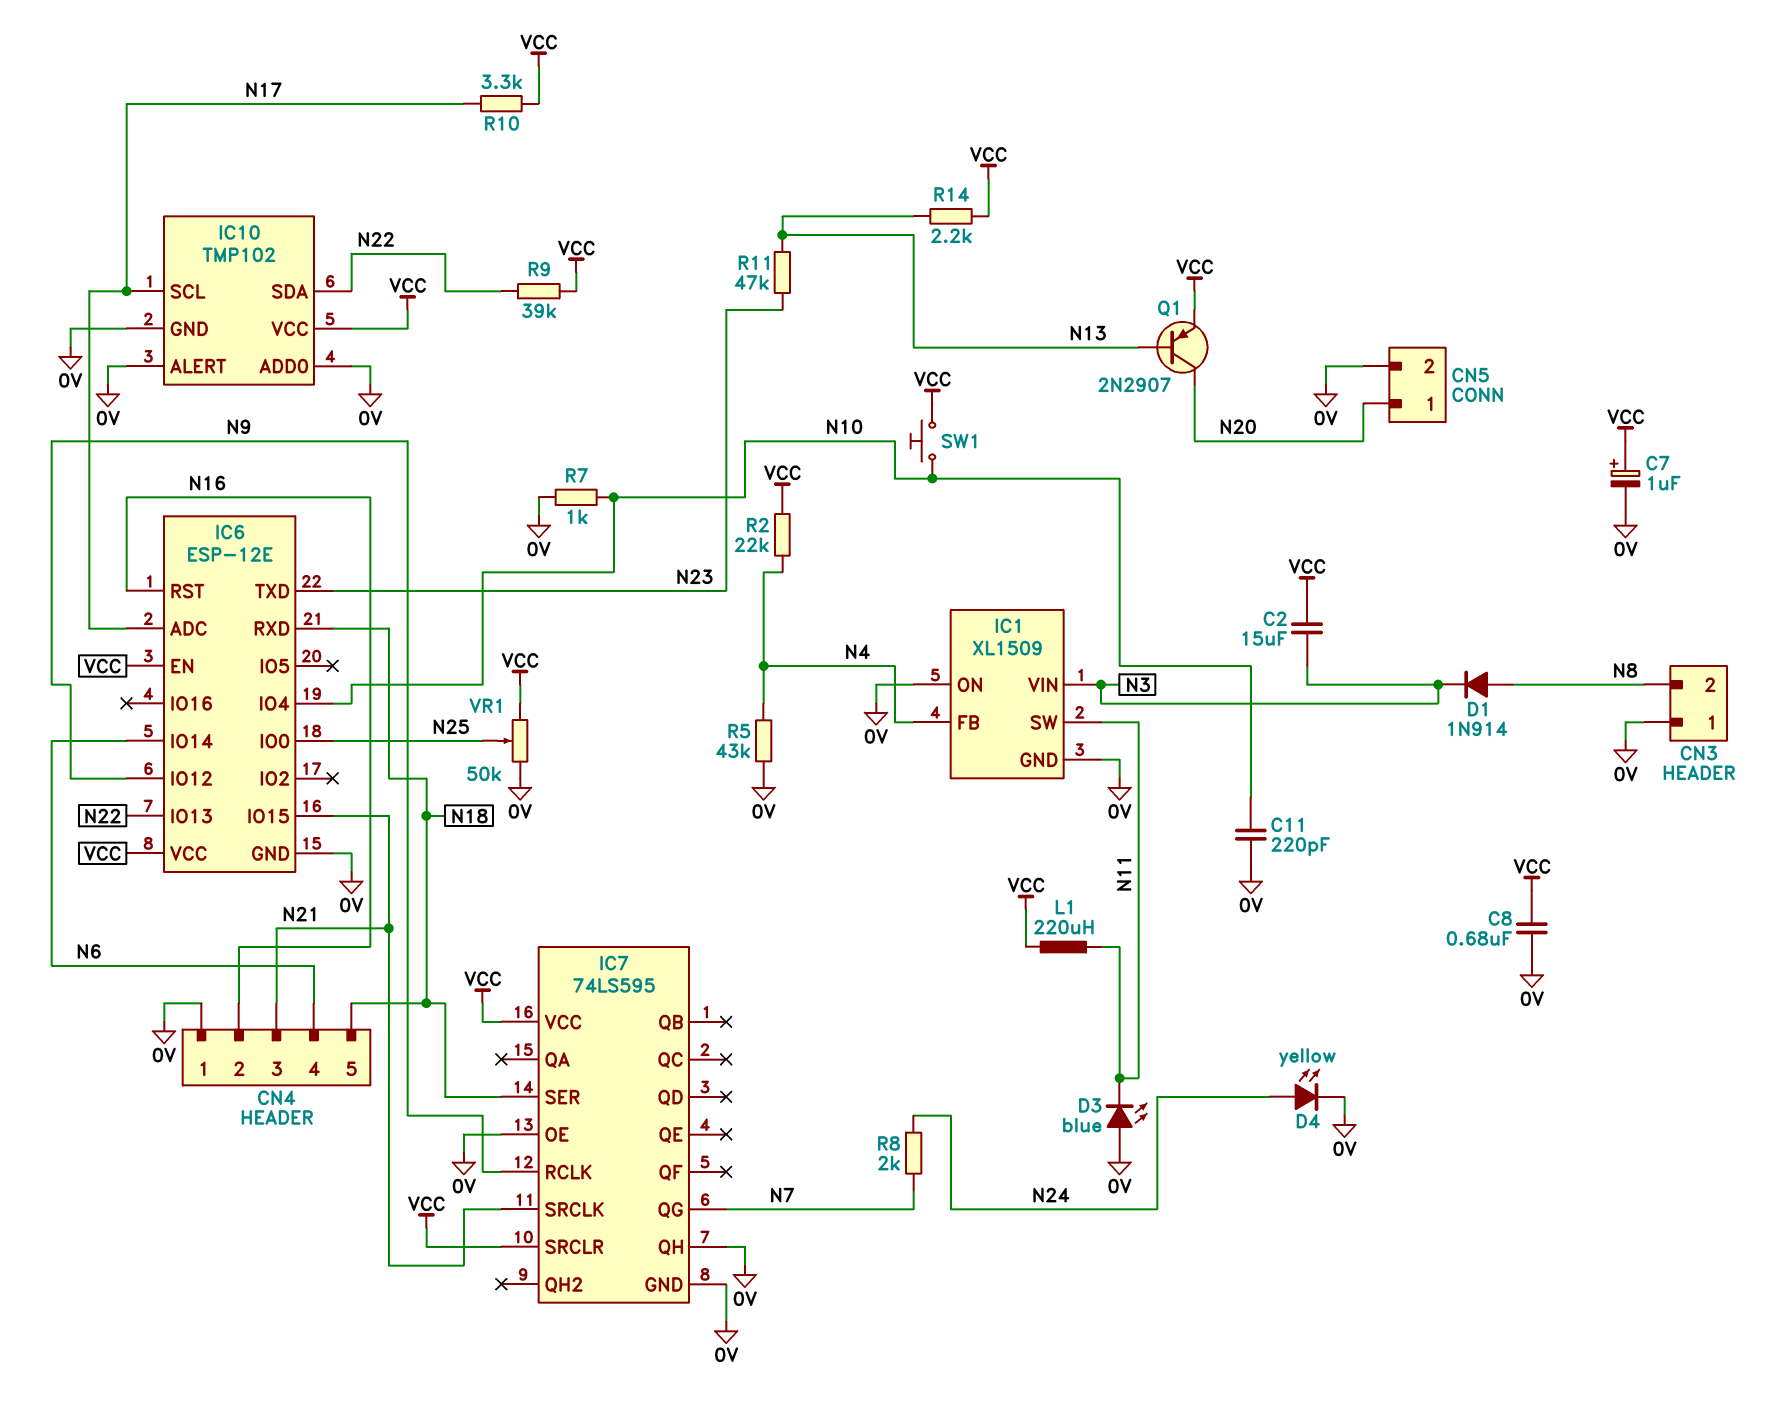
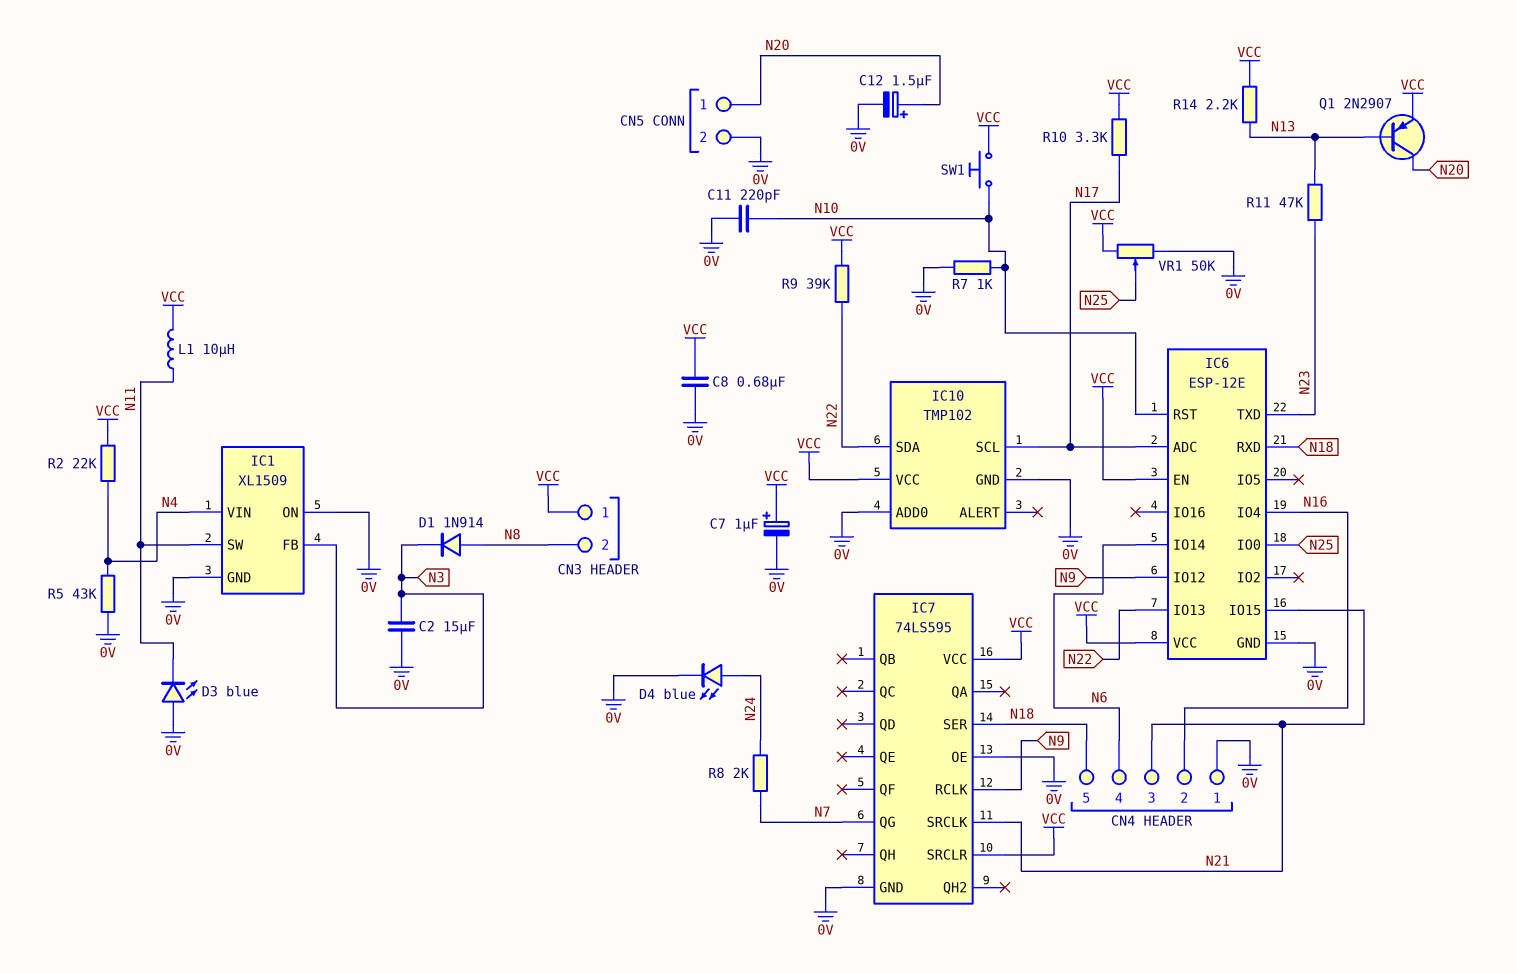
C2: 15uF (N3, VCC) -> 15uF (0V, N3)
C12: none -> 1.5uF (plus N20, minus 0V)
CN3 pin 1: 0V -> VCC
D4: LED yellow (A N24, K 0V) -> LED blue (A N24, K 0V)
IC1 pin FB: N4 -> N3
IC1 pin VIN: N3 -> N4
IC6 pin IO4: N10 -> N16
IC6 pin RST: N16 -> N10
IC7 pin QH: 0V -> none
IC10 pin ALERT: 0V -> none
L1: 220uH (N11, VCC) -> 10uH (N11, VCC)

